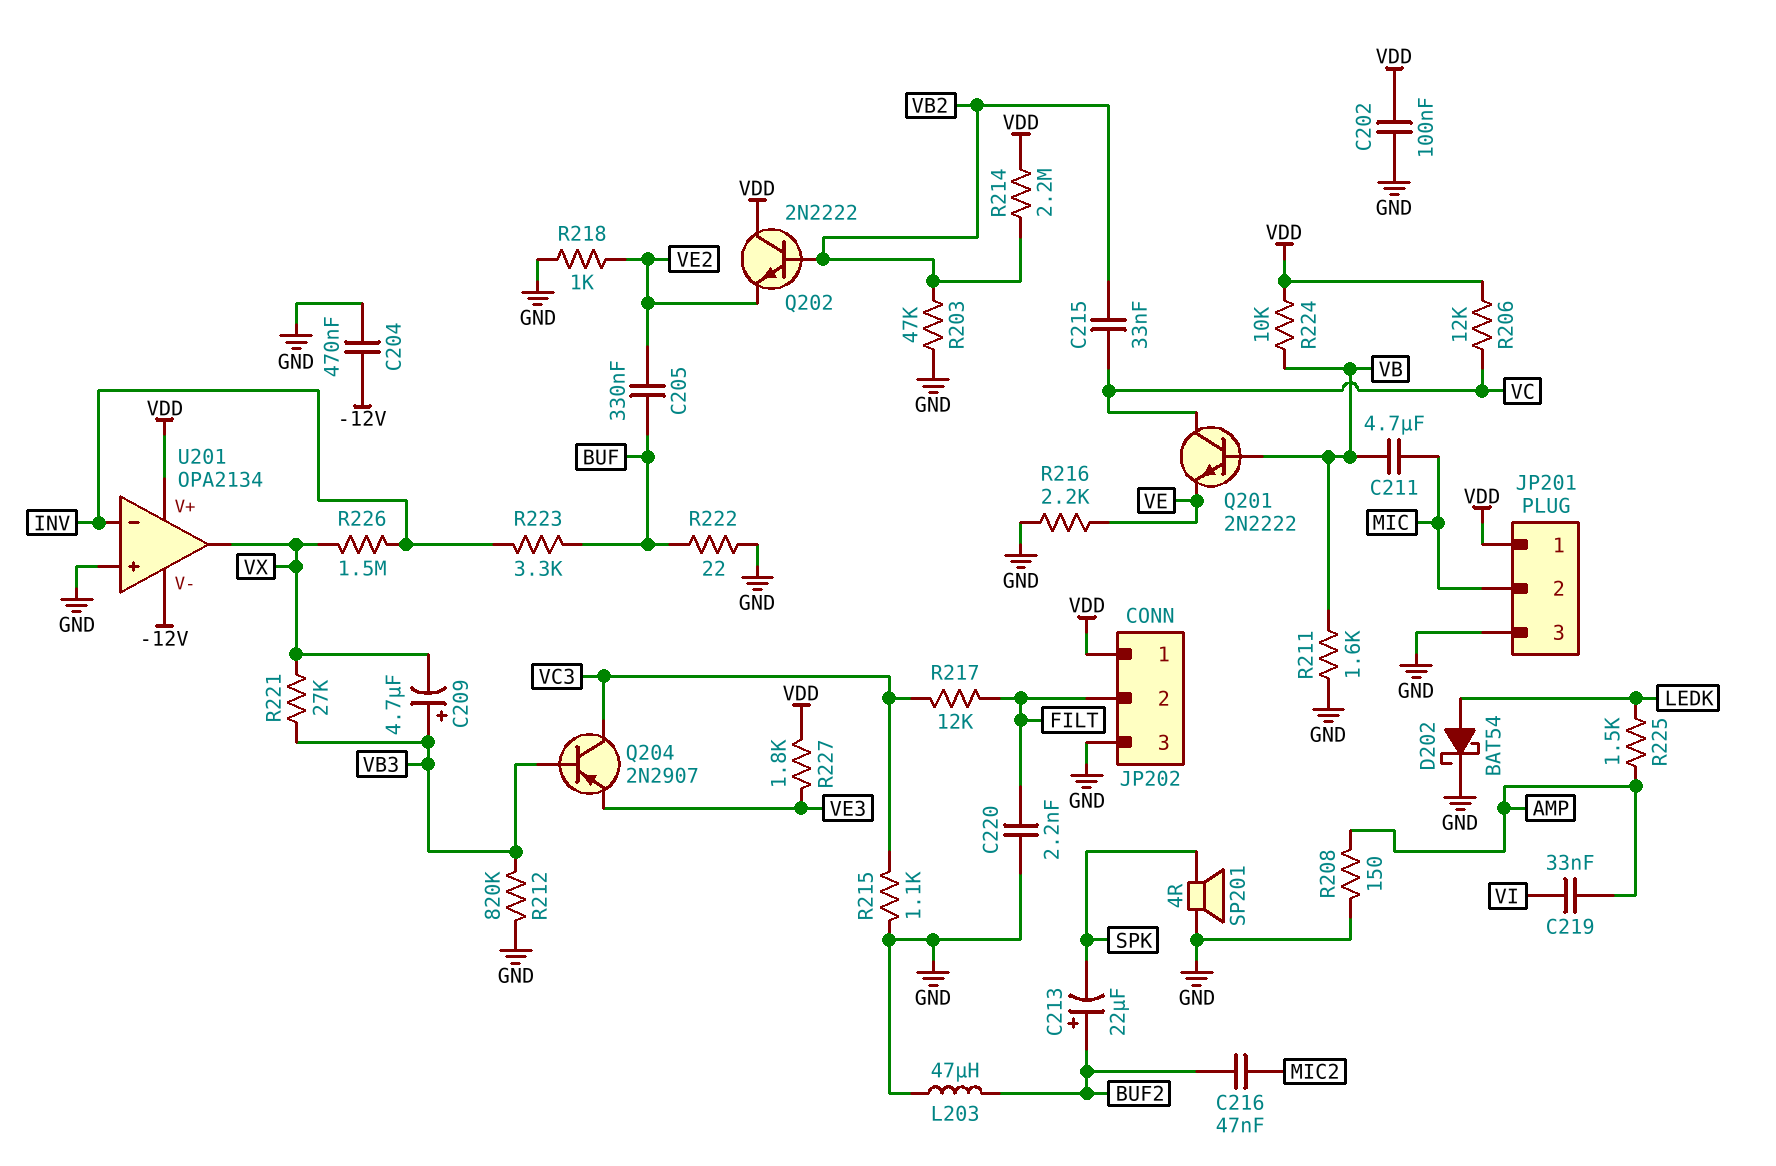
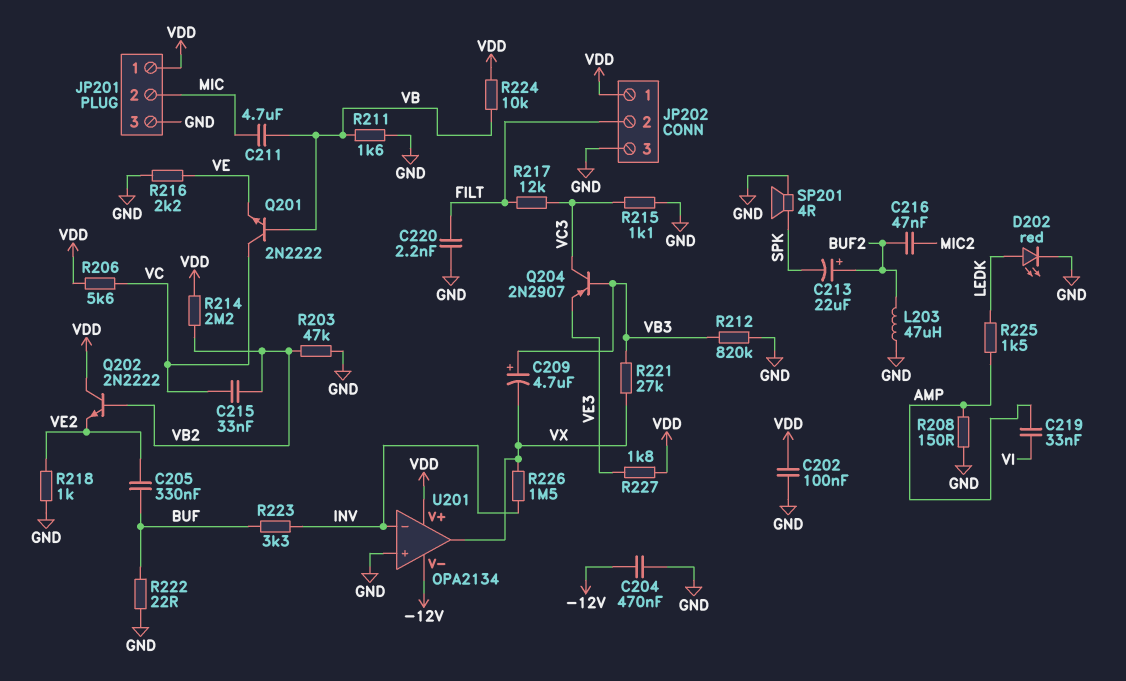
D202: schottky BAT54 (A LEDK, K GND) -> LED red (A LEDK, K GND)
R206: 12k (VC, VDD) -> 5.6k (VC, VDD)

